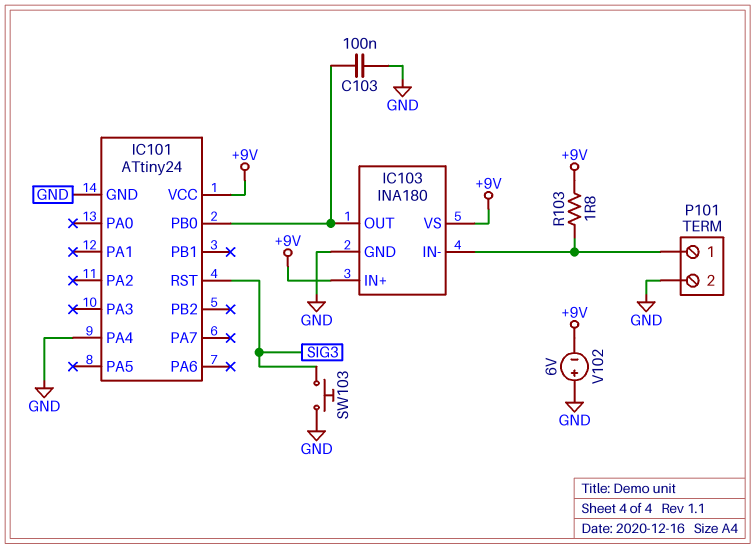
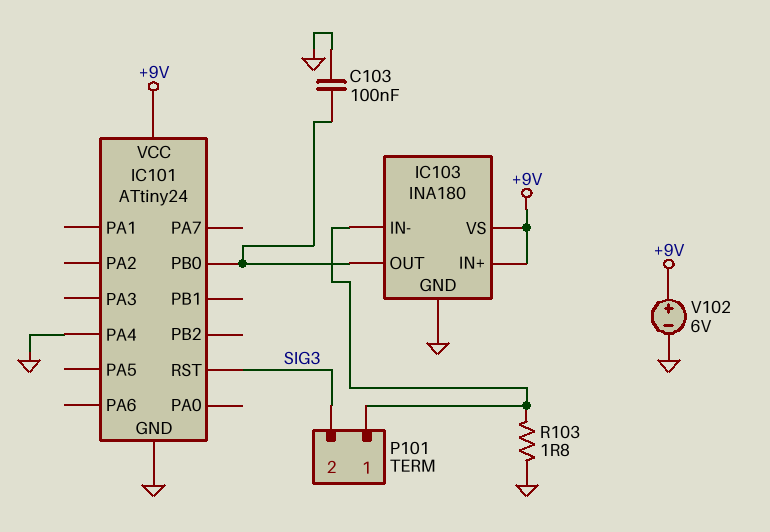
P101 pin 2: GND -> SIG3
R103: 1.8 (+9V, IC103/IN-) -> 1.8 (GND, IC103/IN-)
SW103: button (GND, SIG3) -> none
V102: 6V (plus GND, minus +9V) -> 6V (plus +9V, minus GND)

